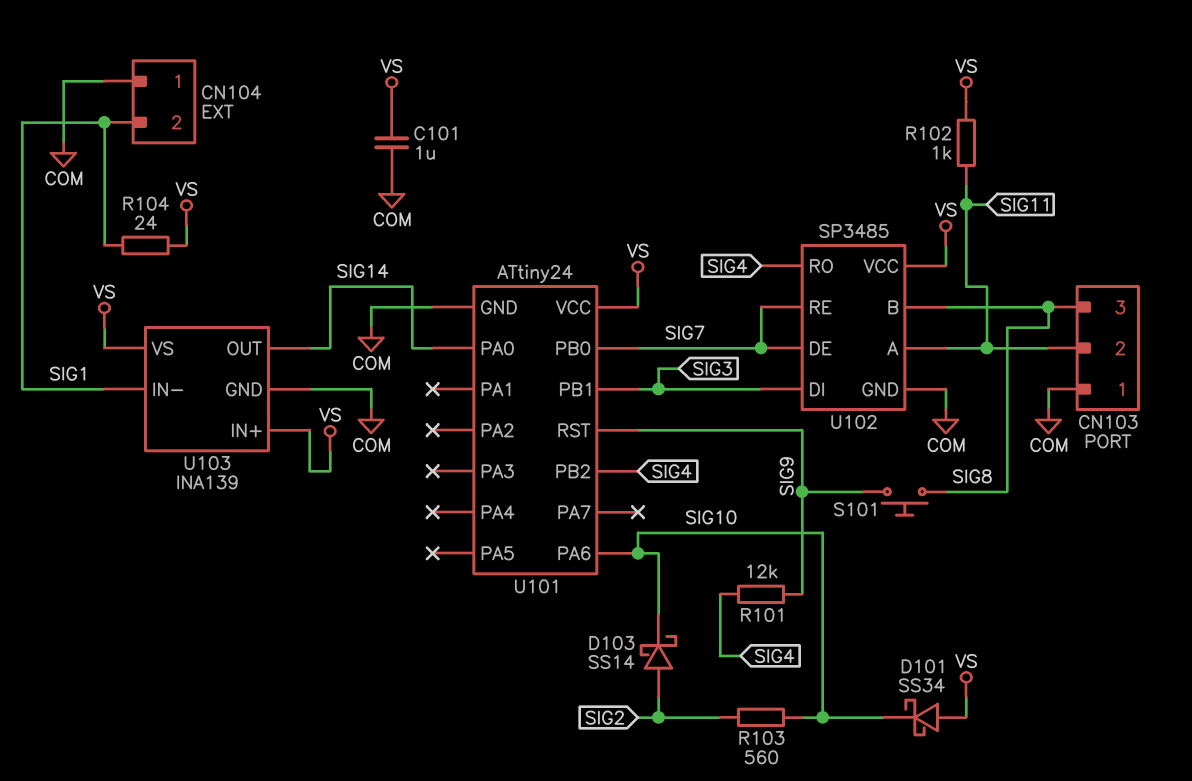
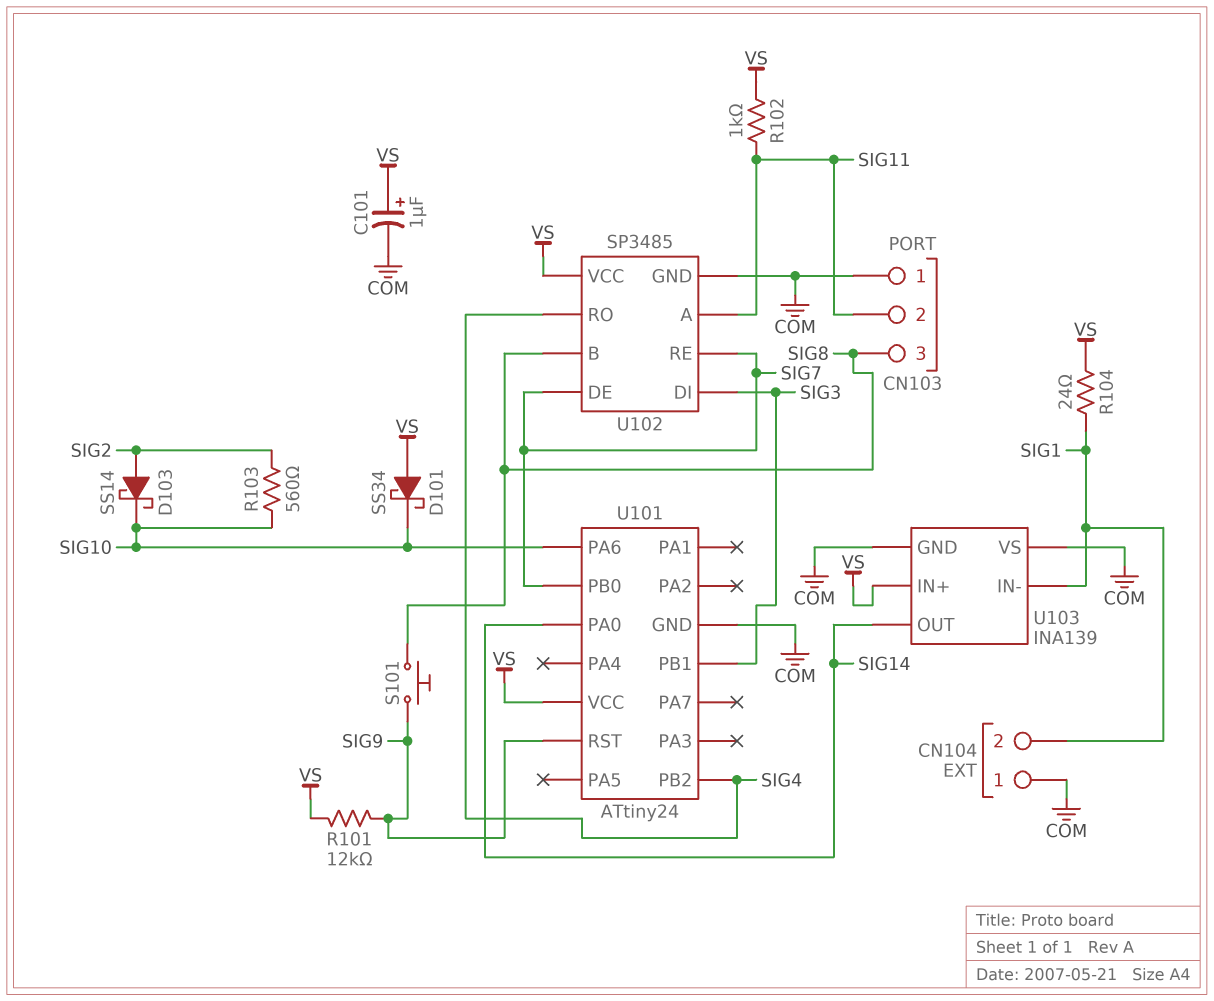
C101: 1uF (COM, VS) -> 1uF (plus VS, minus COM)
R101: 12k (SIG4, SIG9) -> 12k (SIG9, VS)
U103 pin VS: VS -> COM

